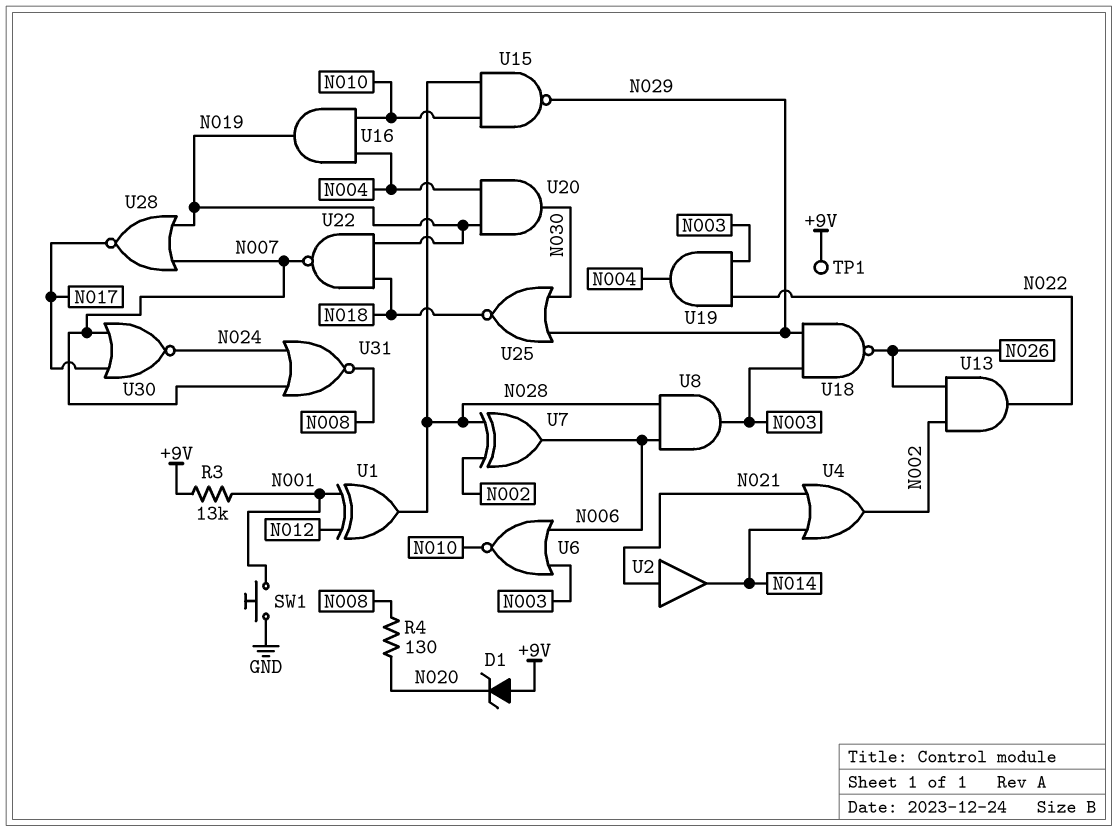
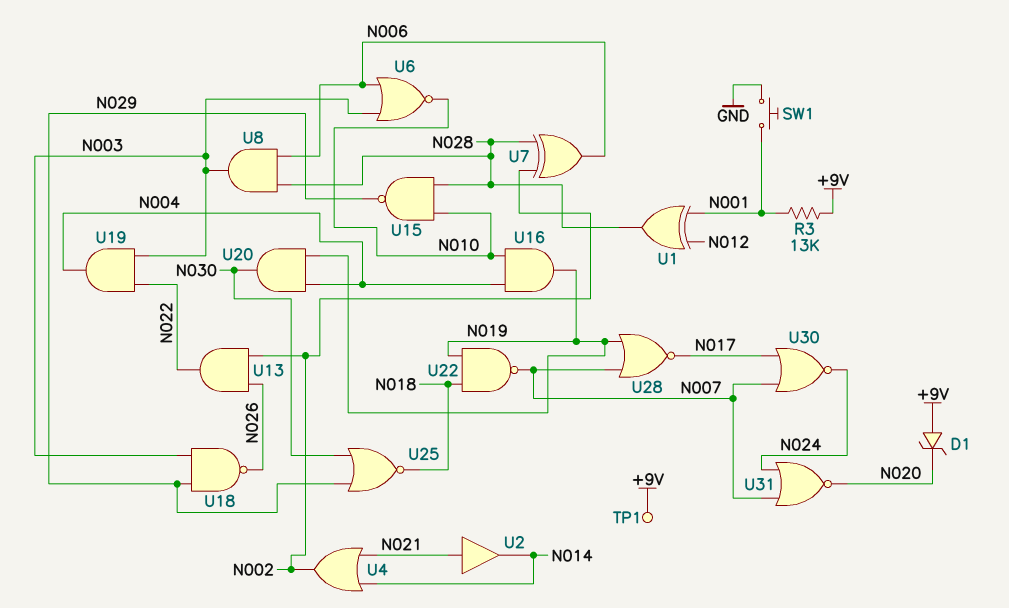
R4: 130 (N008, N020) -> none
U31: NOR (in N007, in N024, out N008) -> NOR (in N007, in N024, out N020)

